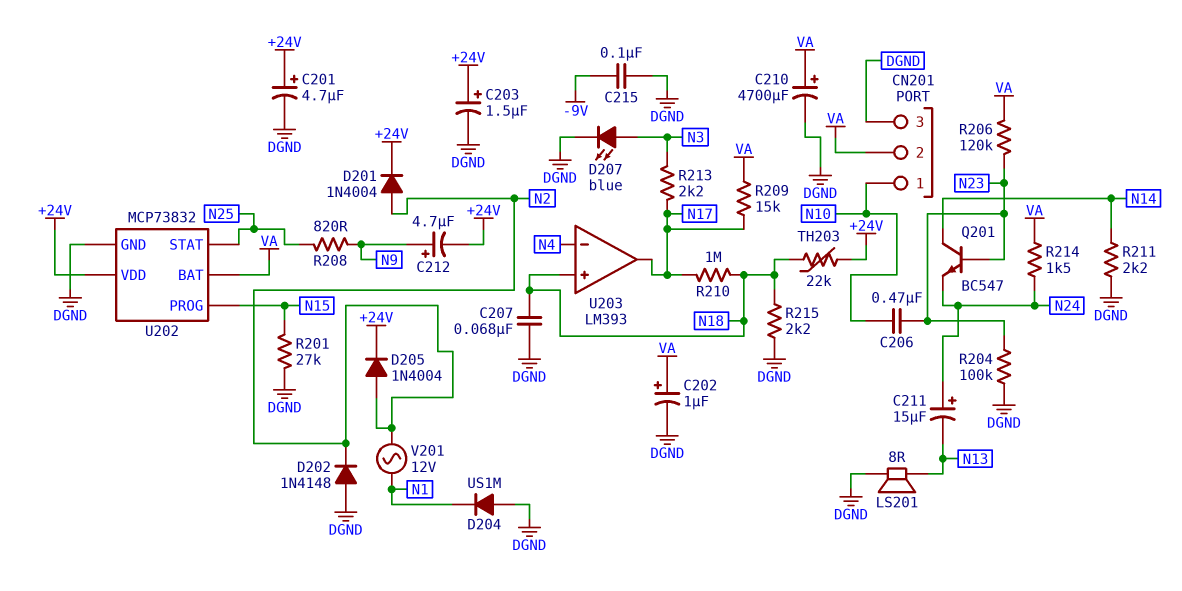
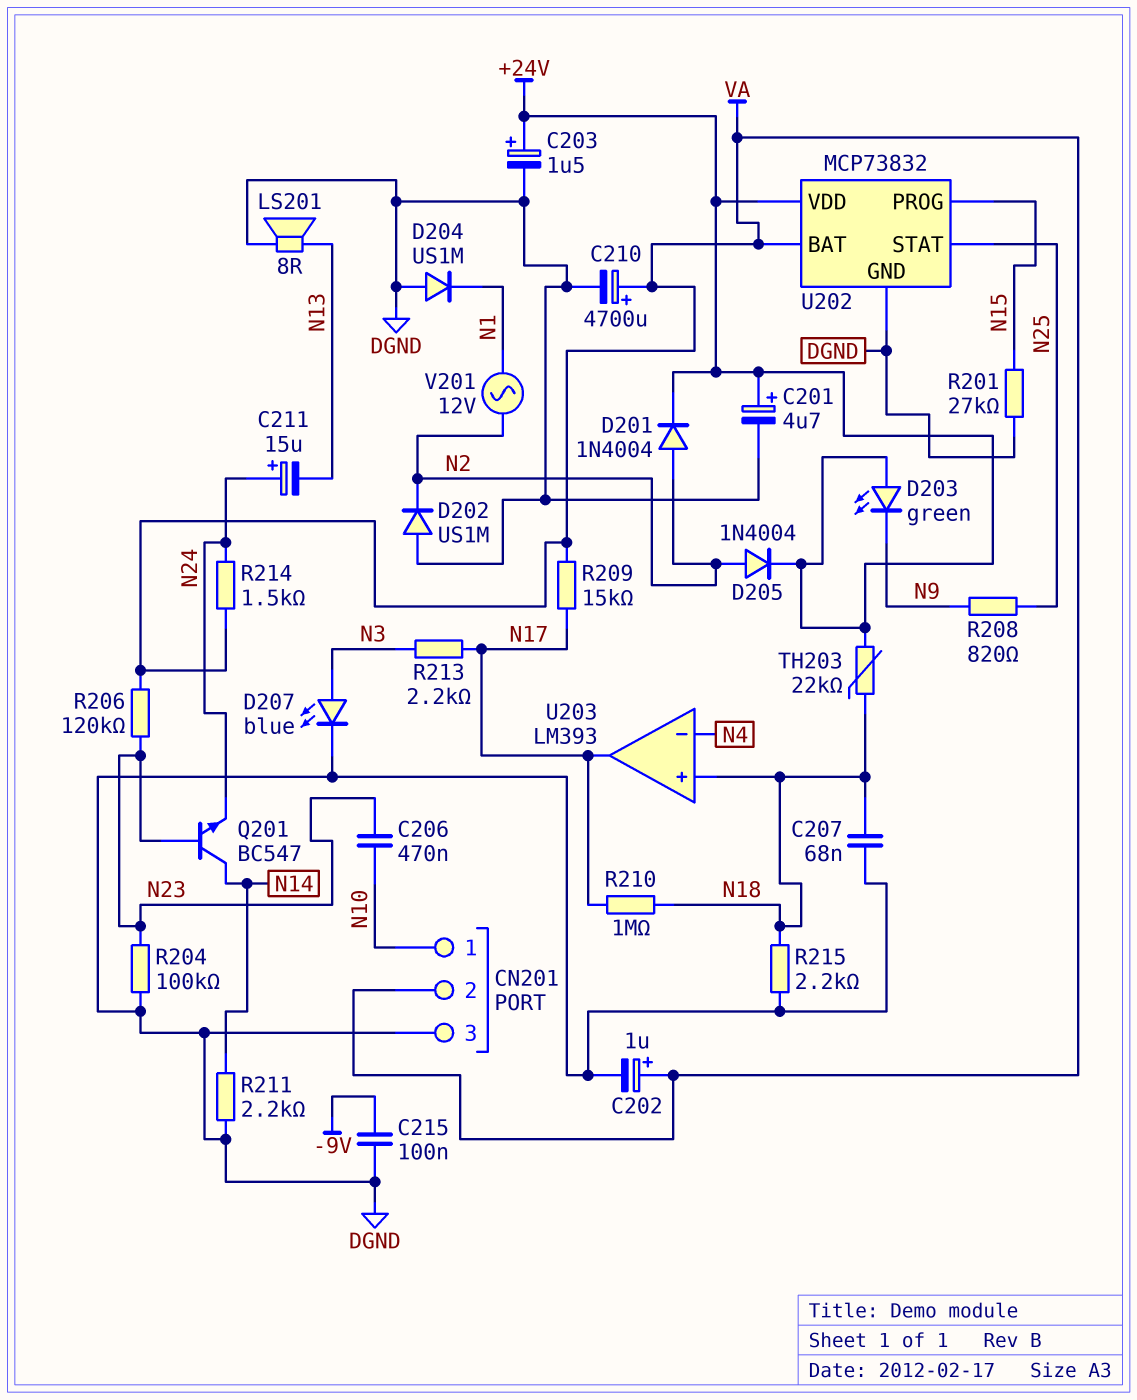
C212: 4.7uF (plus N9, minus +24V) -> none
D202: diode 1N4148 (A DGND, K N2) -> diode US1M (A DGND, K N2)
D203: none -> LED green (A +24V, K N9)

